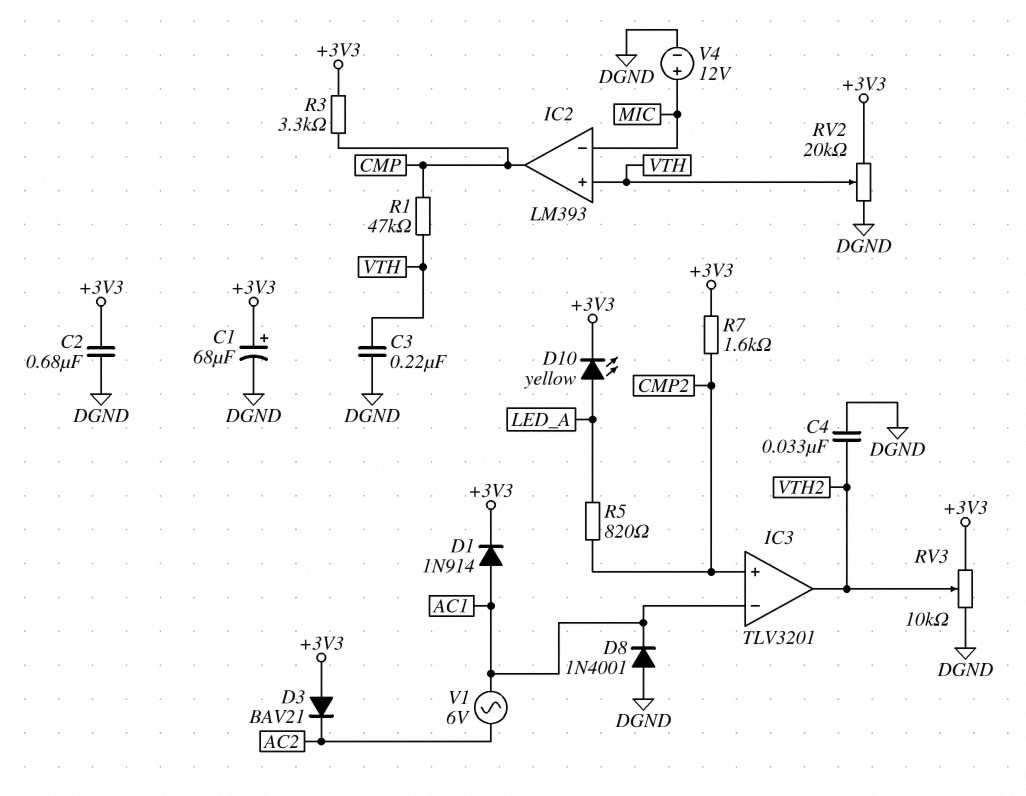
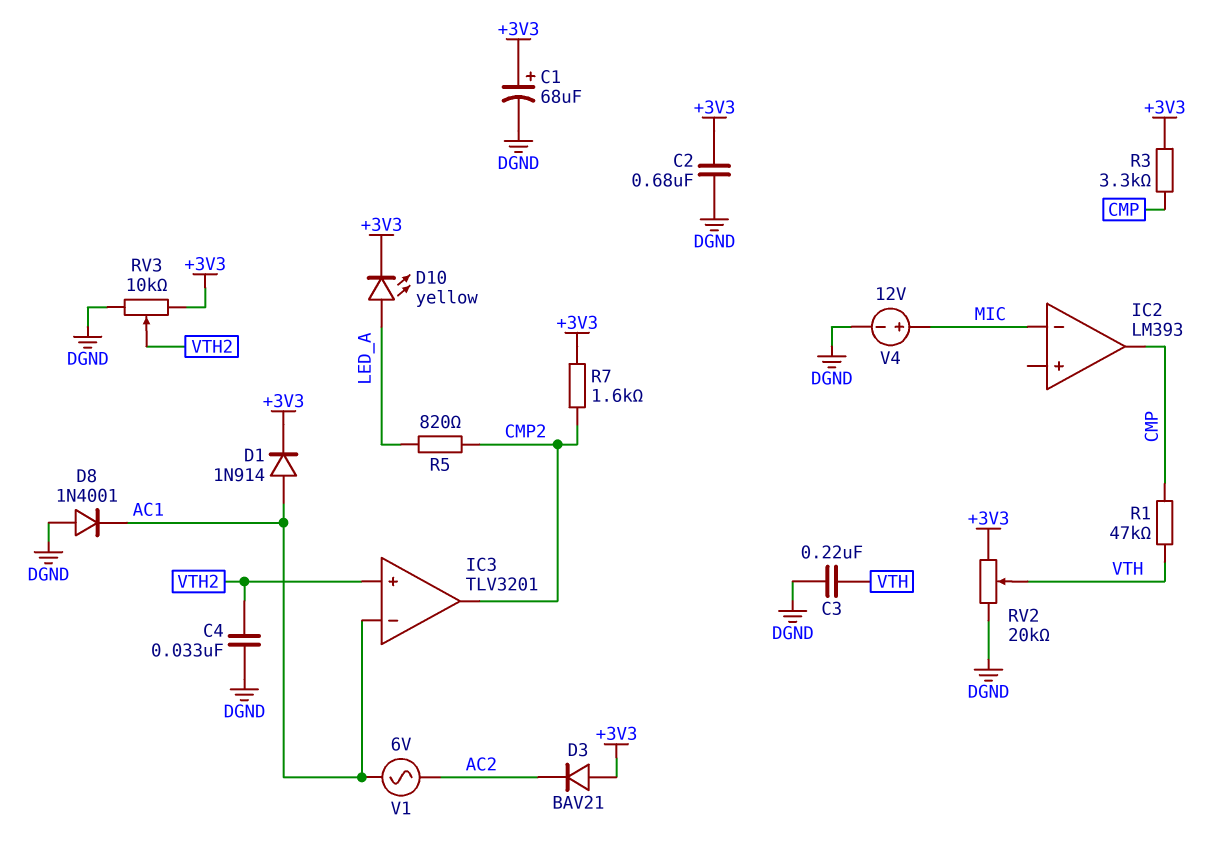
IC2 pin in+: VTH -> none
IC3 pin in+: CMP2 -> VTH2
IC3 pin out: VTH2 -> CMP2

